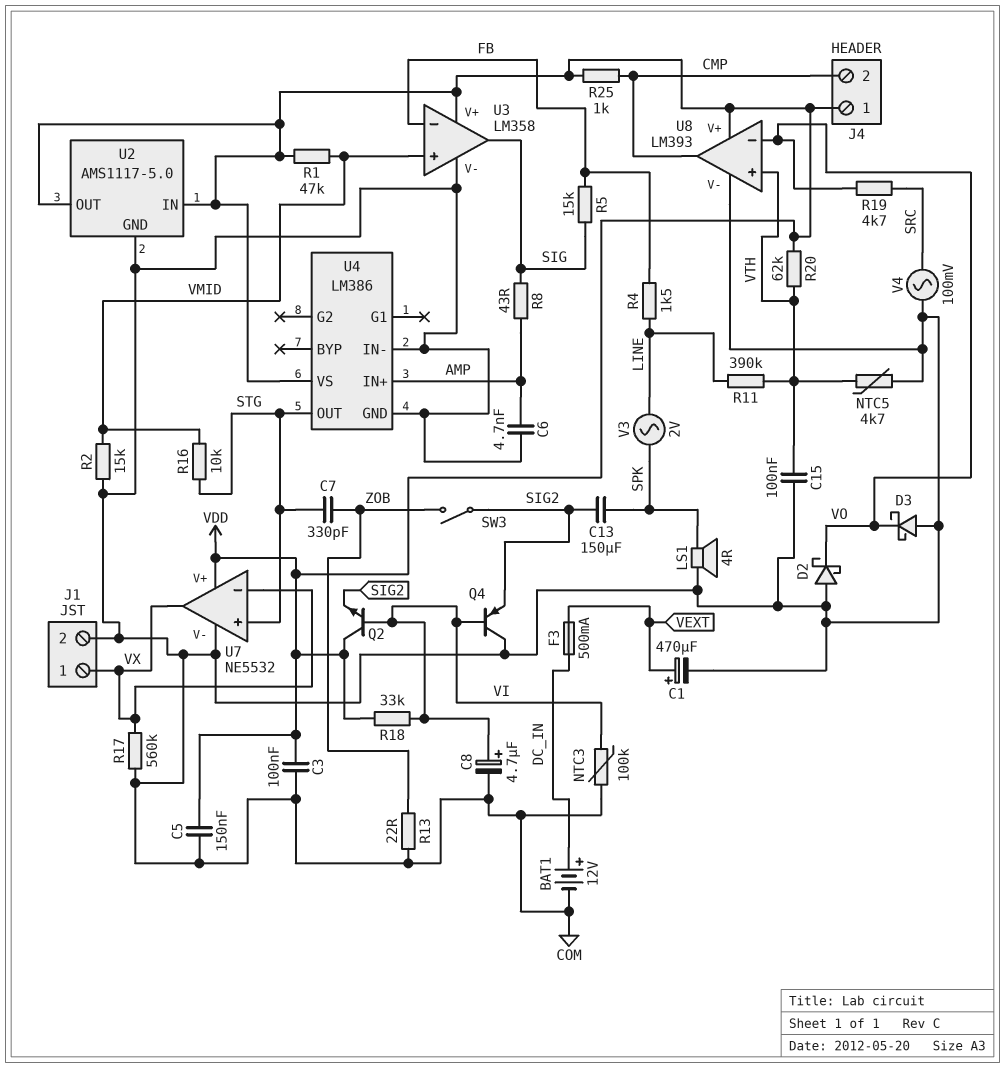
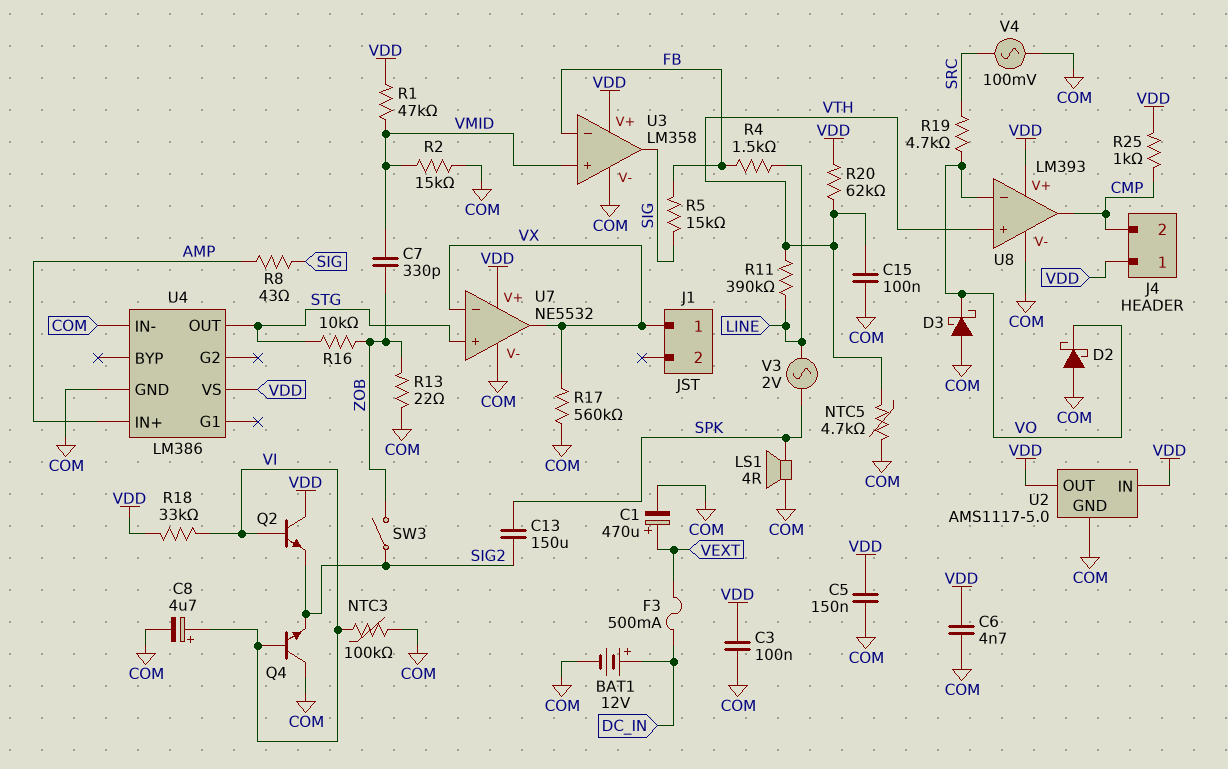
C6: 4.7nF (AMP, COM) -> 4.7nF (COM, VDD)
C7: 330pF (STG, ZOB) -> 330pF (VMID, ZOB)
J1 pin 2: COM -> none
Q4: PNP (B VI, C COM, E SIG2) -> NPN (B VI, C COM, E SIG2)
R16: 10k (STG, VMID) -> 10k (STG, ZOB)

